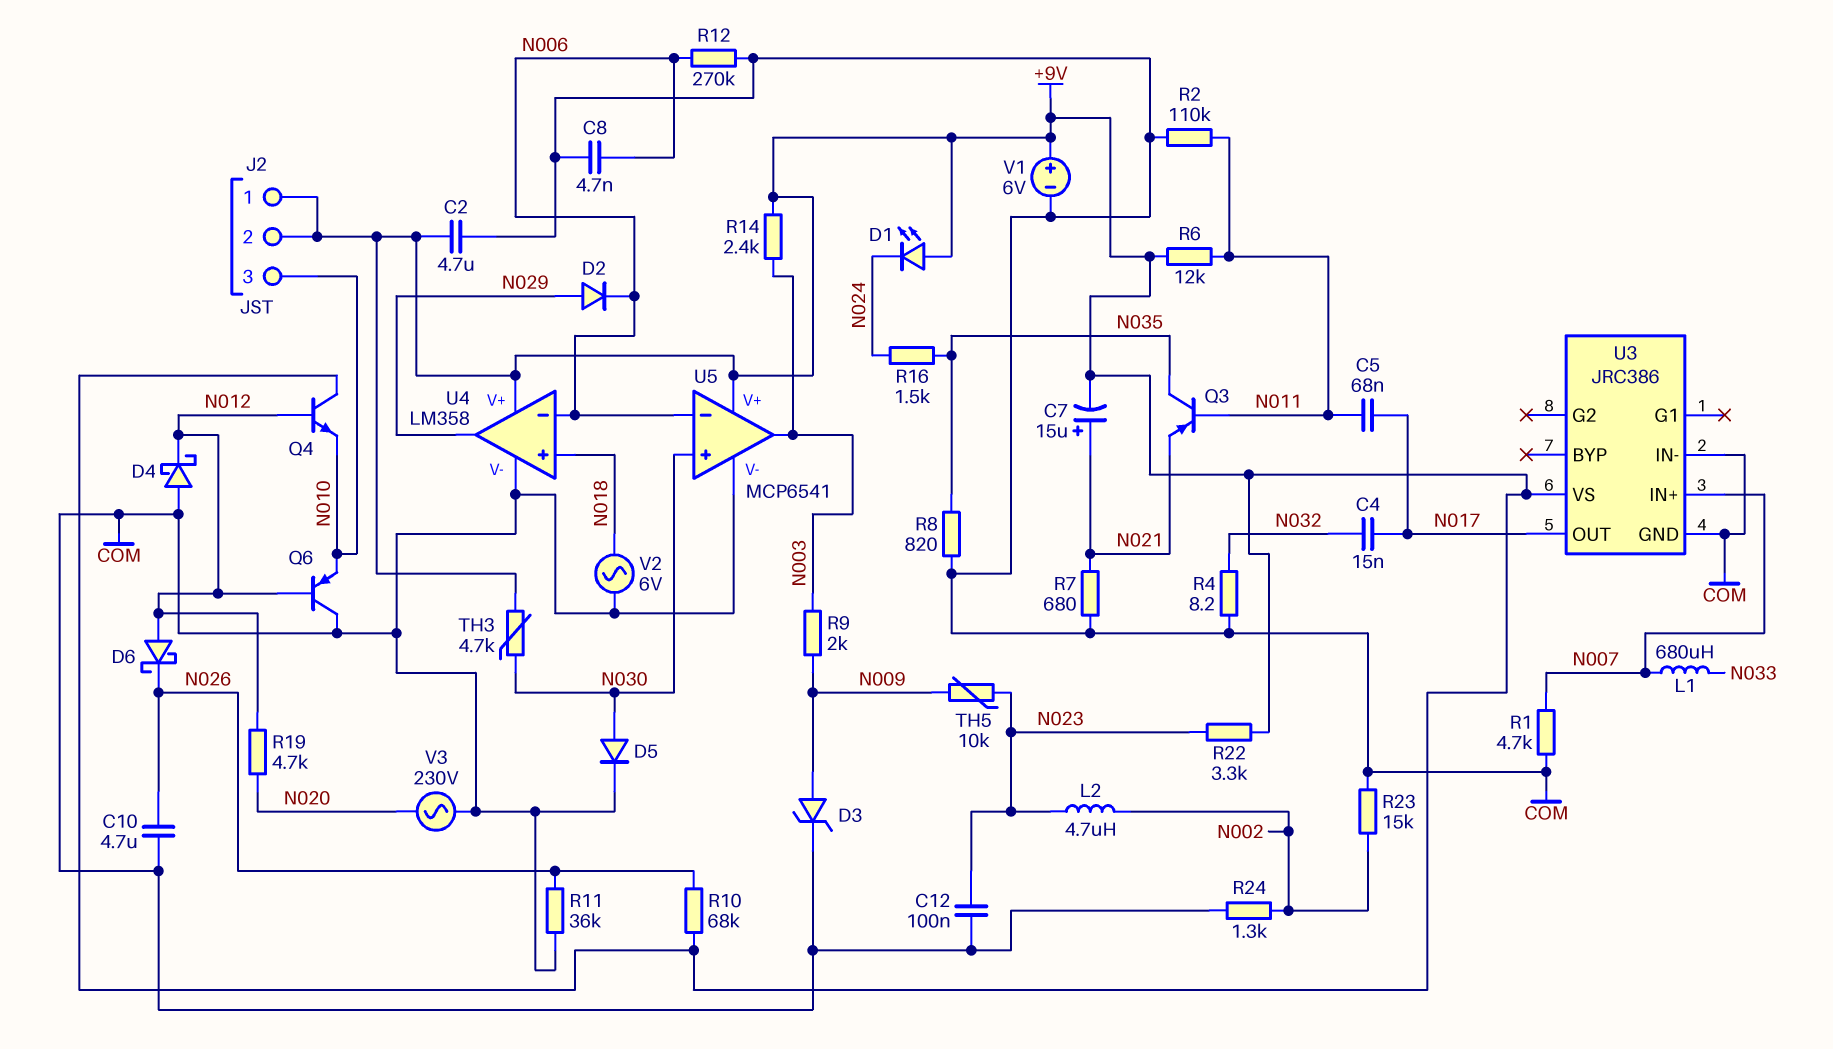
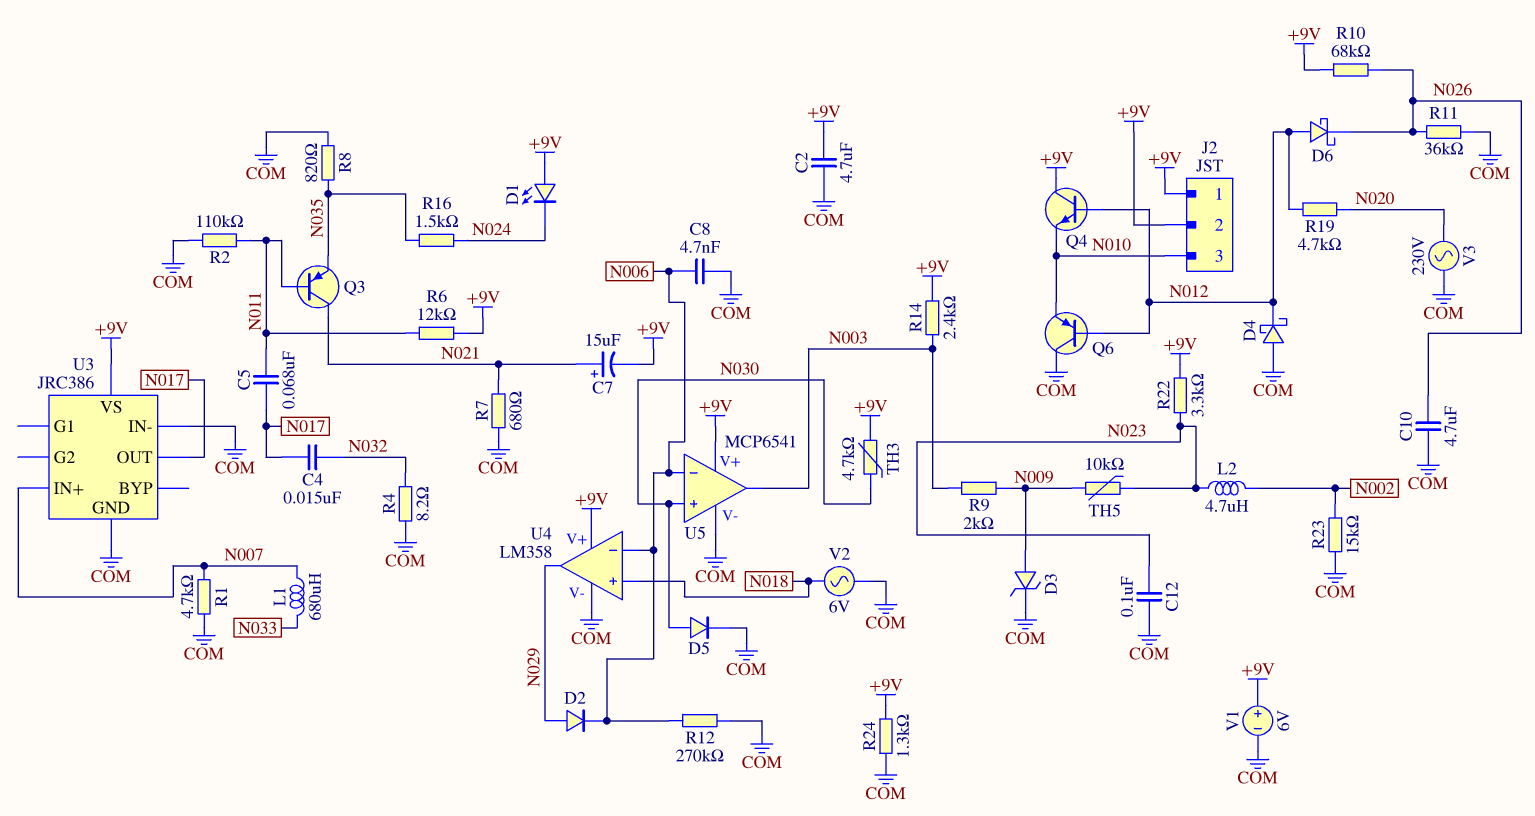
Q3: PNP (B N011, C N035, E N021) -> PNP (B N011, C N021, E N035)
R24: 1.3k (COM, N002) -> 1.3k (+9V, COM)

